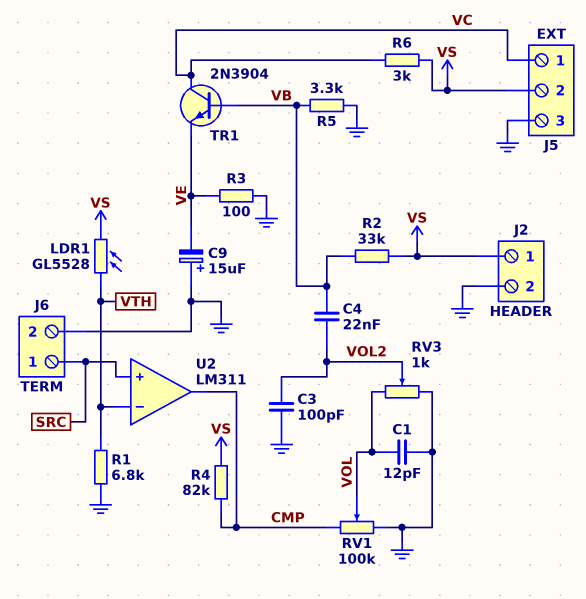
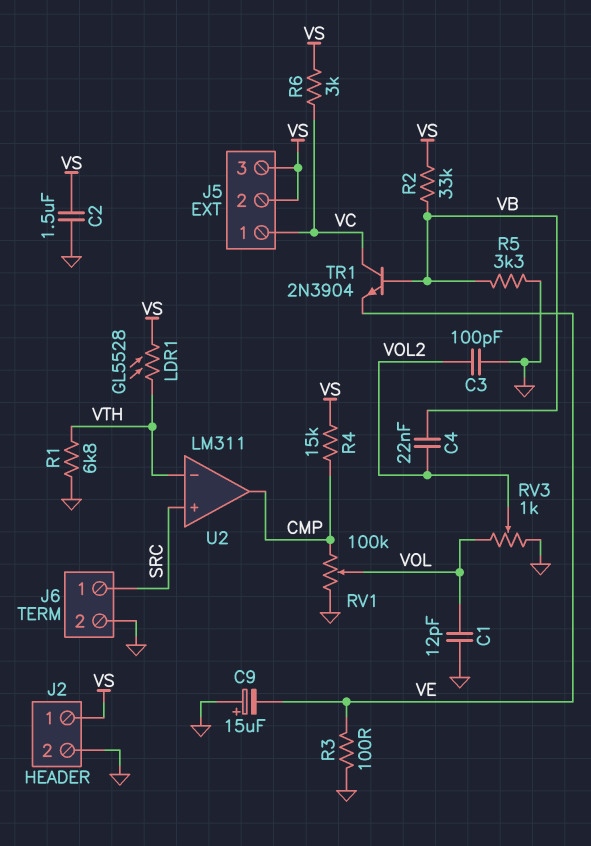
C2: none -> 1.5uF (GND, VS)
J5 pin 3: GND -> VS
R4: 82k (CMP, VS) -> 15k (CMP, VS)

